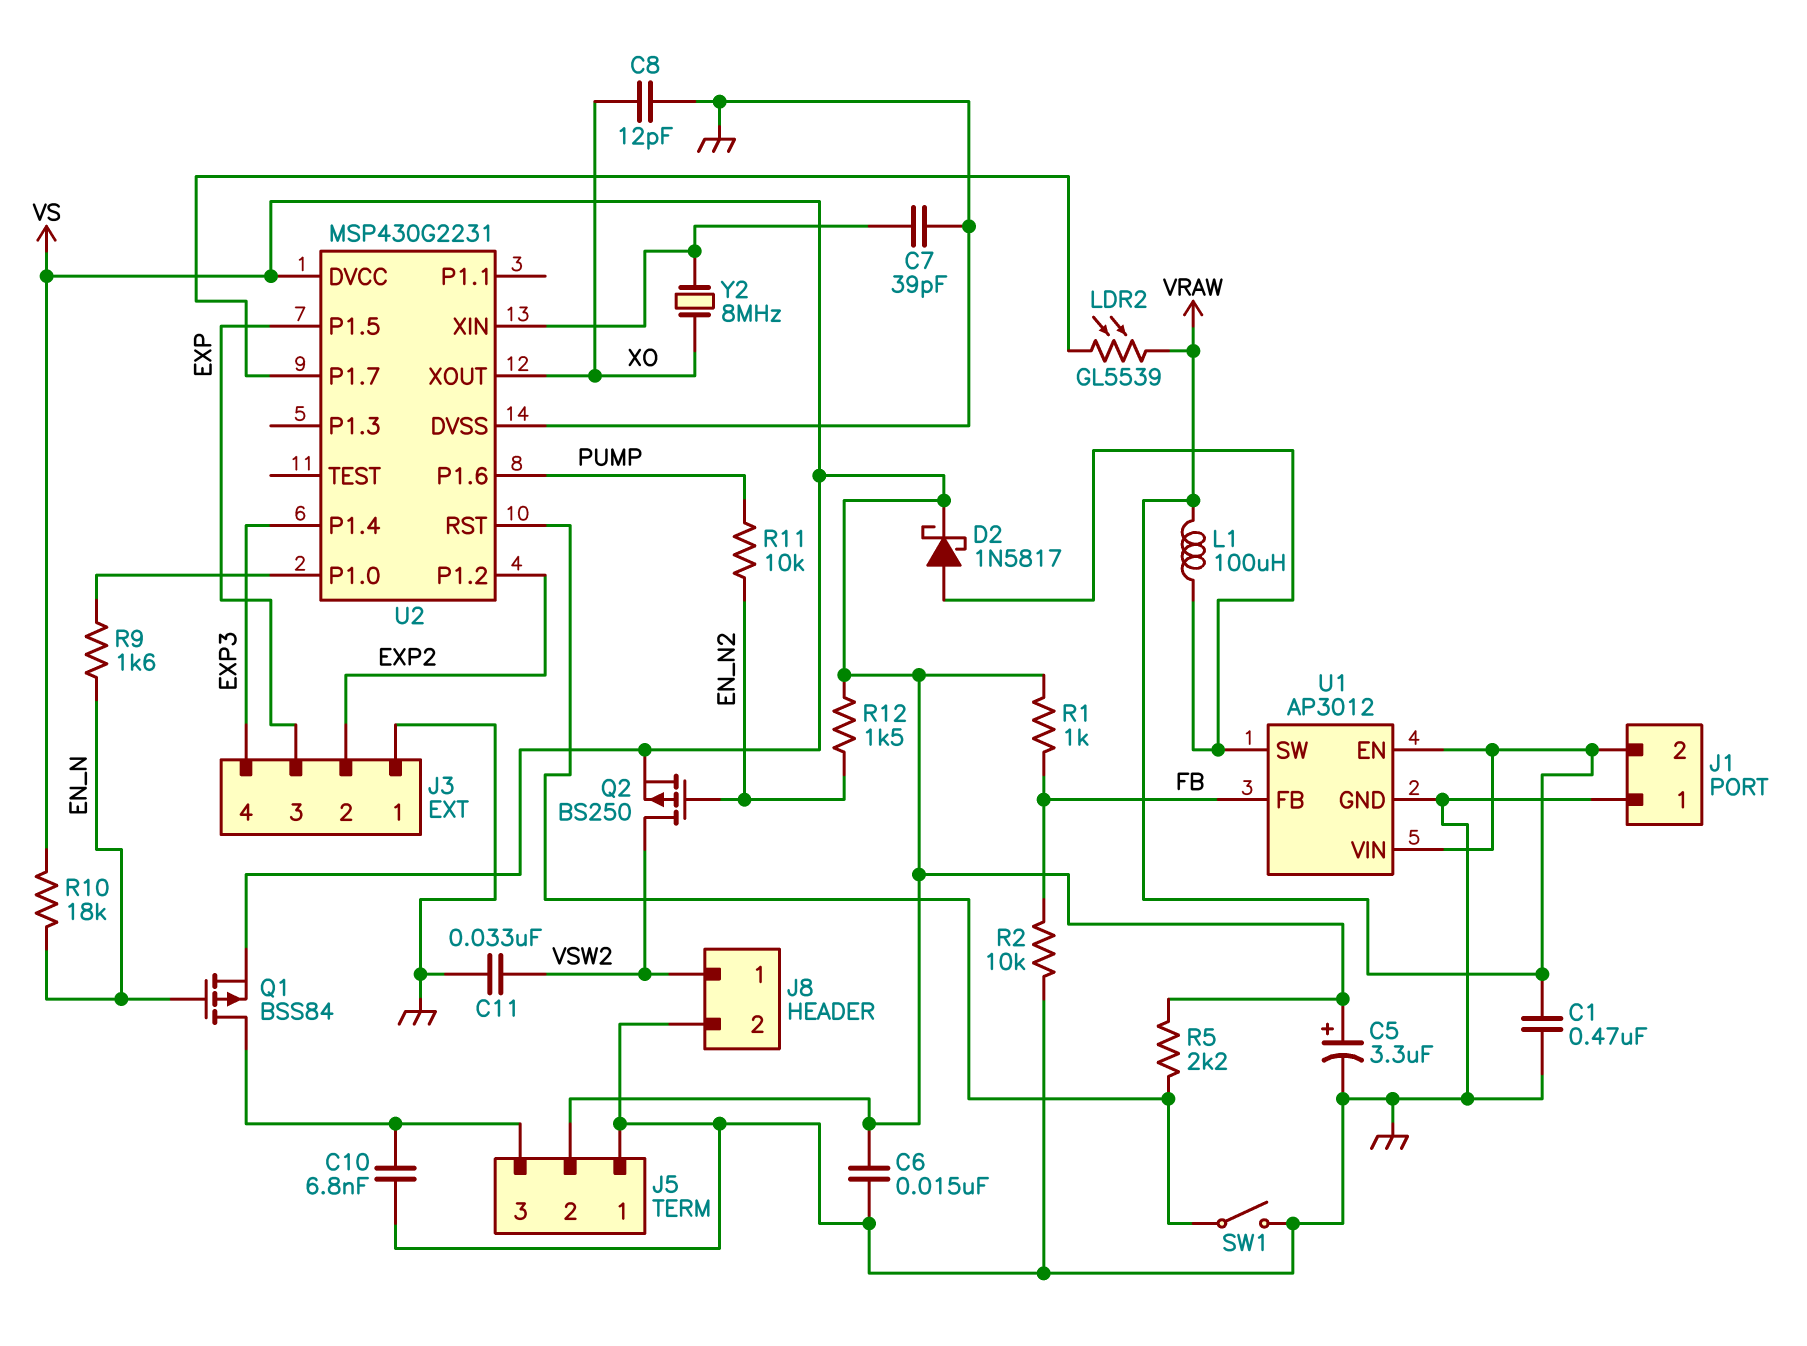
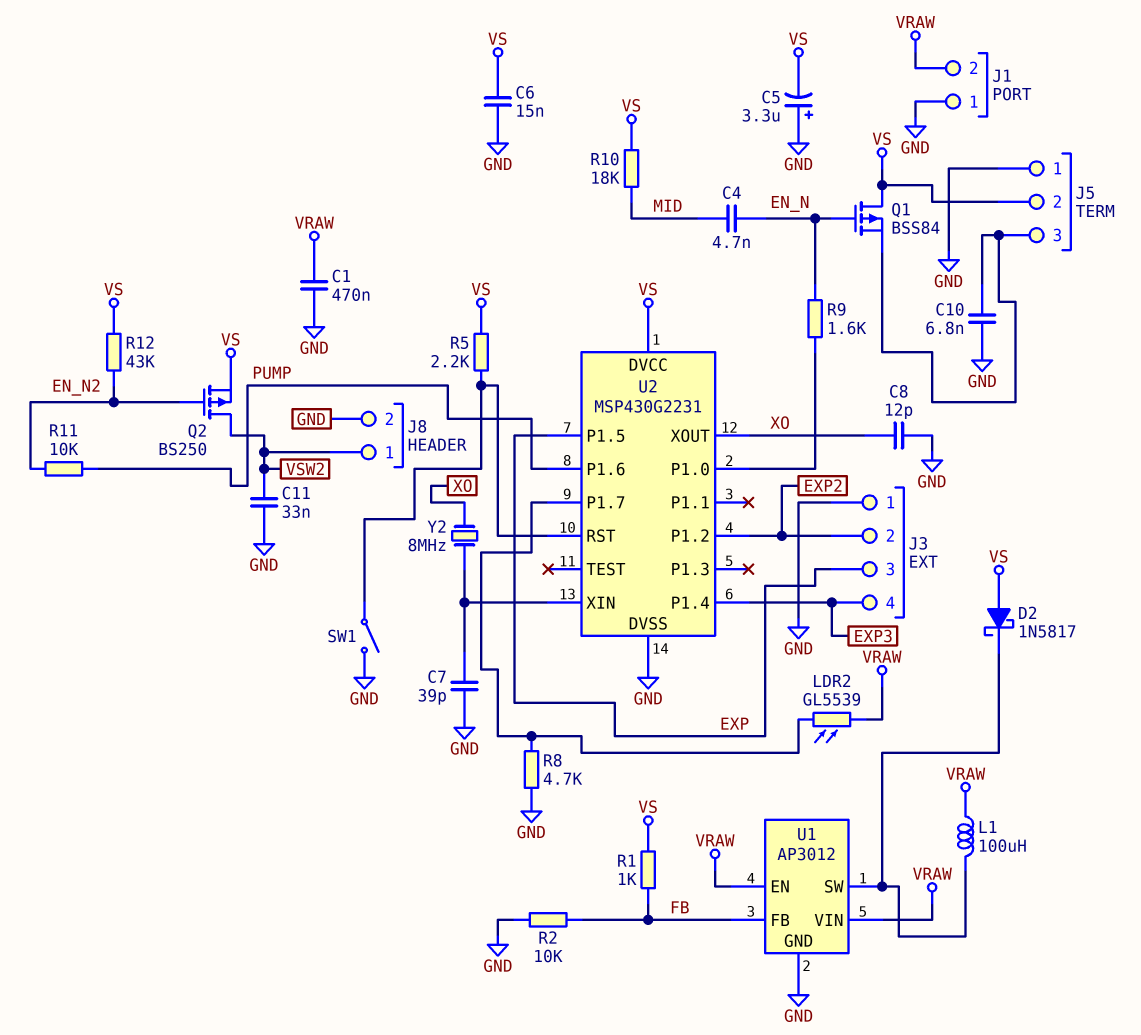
C4: none -> 4.7nF (EN_N, MID)
C5: 3.3uF (plus VS, minus GND) -> 3.3uF (plus GND, minus VS)
D2: schottky 1N5817 (A U1/SW, K VS) -> schottky 1N5817 (A VS, K U1/SW)
Q1: PMOS BSS84 (G EN_N, D J5/3, S VS) -> PMOS BSS84 (G EN_N, D VS, S J5/3)
R8: none -> 4.7k (GND, U2/P1.7)
R10: 18k (EN_N, VS) -> 18k (MID, VS)
R12: 1.5k (EN_N2, VS) -> 43k (EN_N2, VS)

